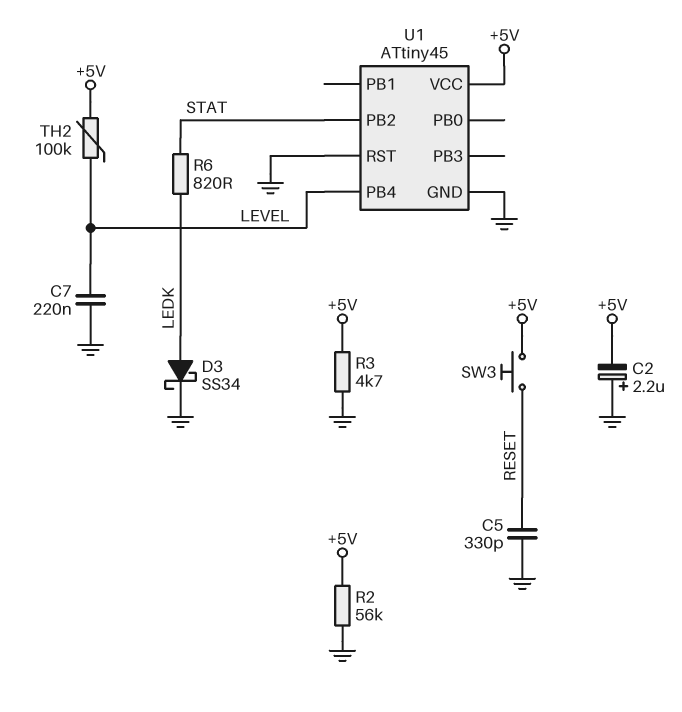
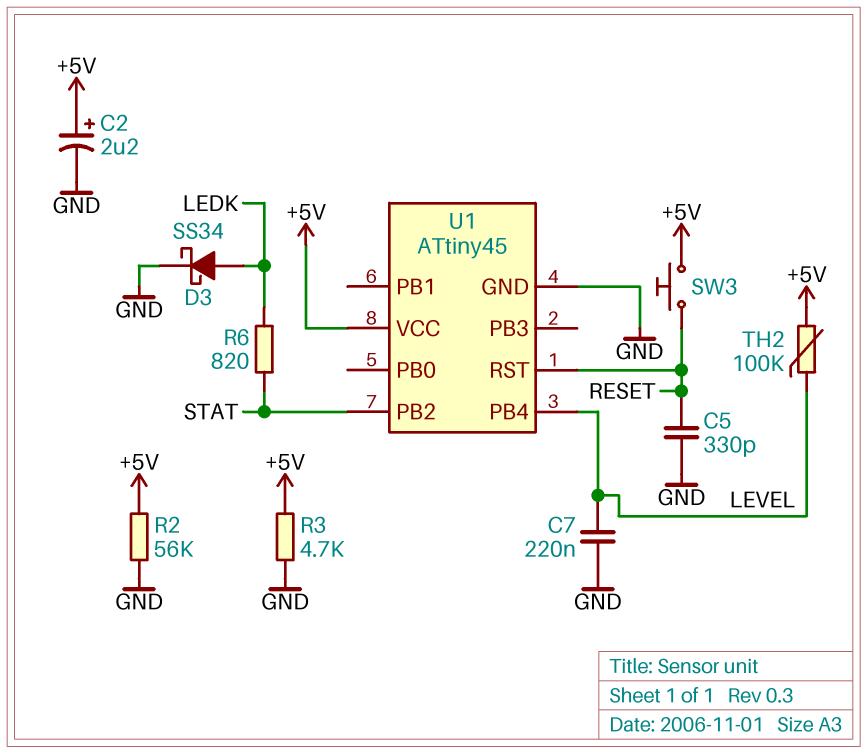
C2: 2.2uF (plus GND, minus +5V) -> 2.2uF (plus +5V, minus GND)
U1 pin RST: GND -> RESET

